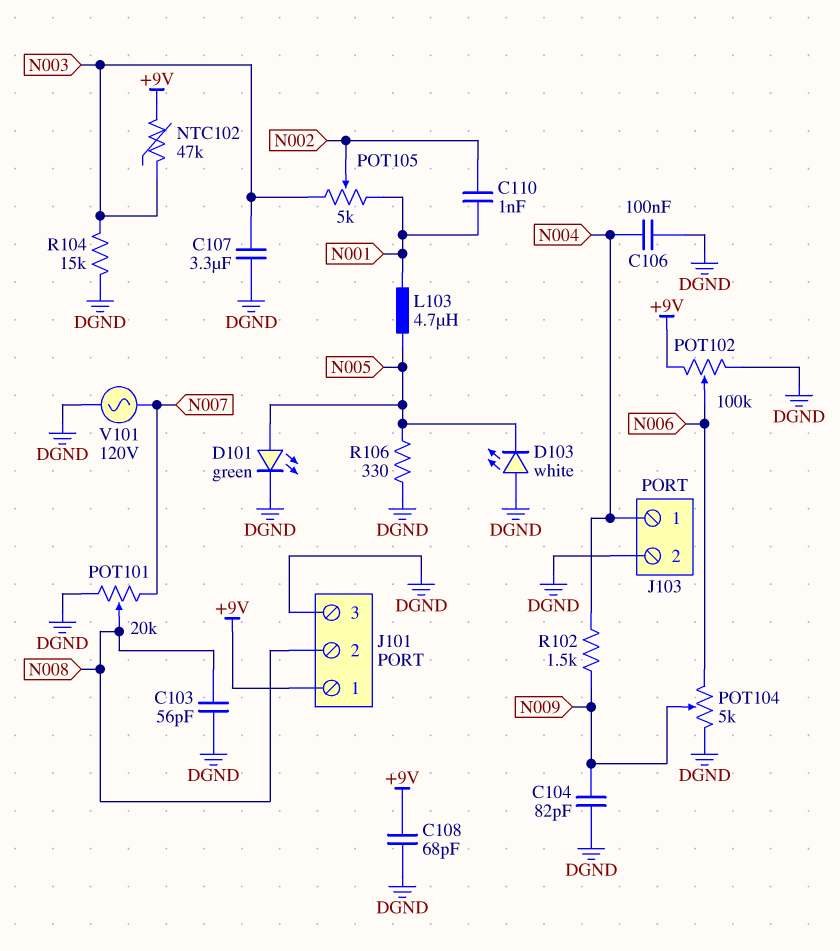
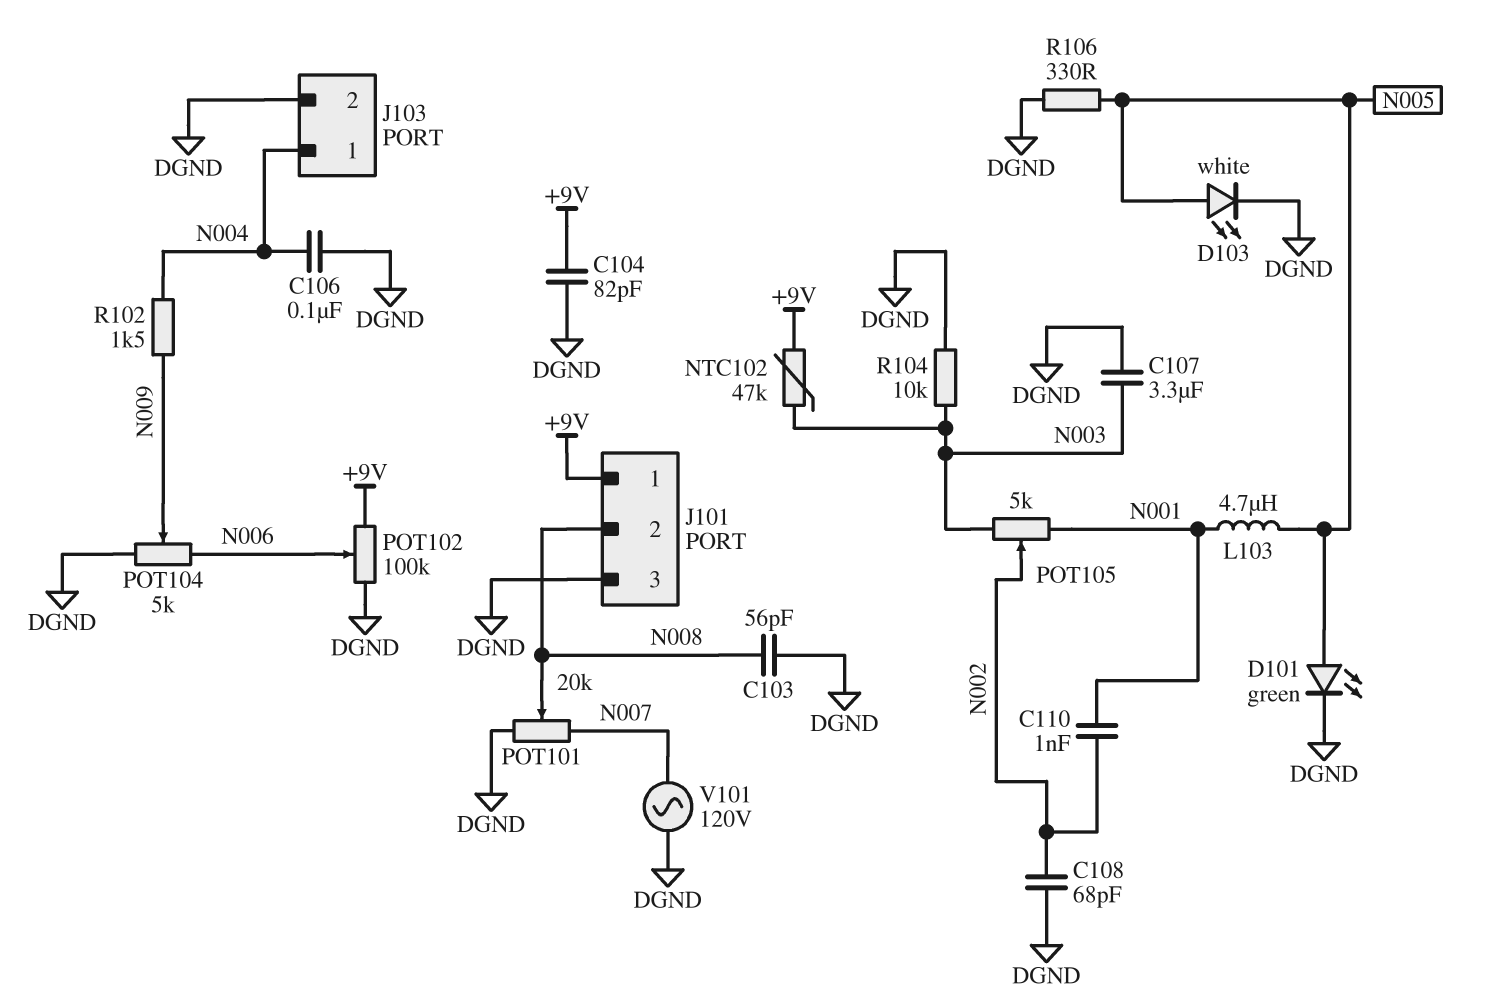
C104: 82pF (DGND, N009) -> 82pF (+9V, DGND)
C108: 68pF (+9V, DGND) -> 68pF (DGND, N002)
D103: LED white (A DGND, K N005) -> LED white (A N005, K DGND)
R104: 15k (DGND, N003) -> 10k (DGND, N003)

